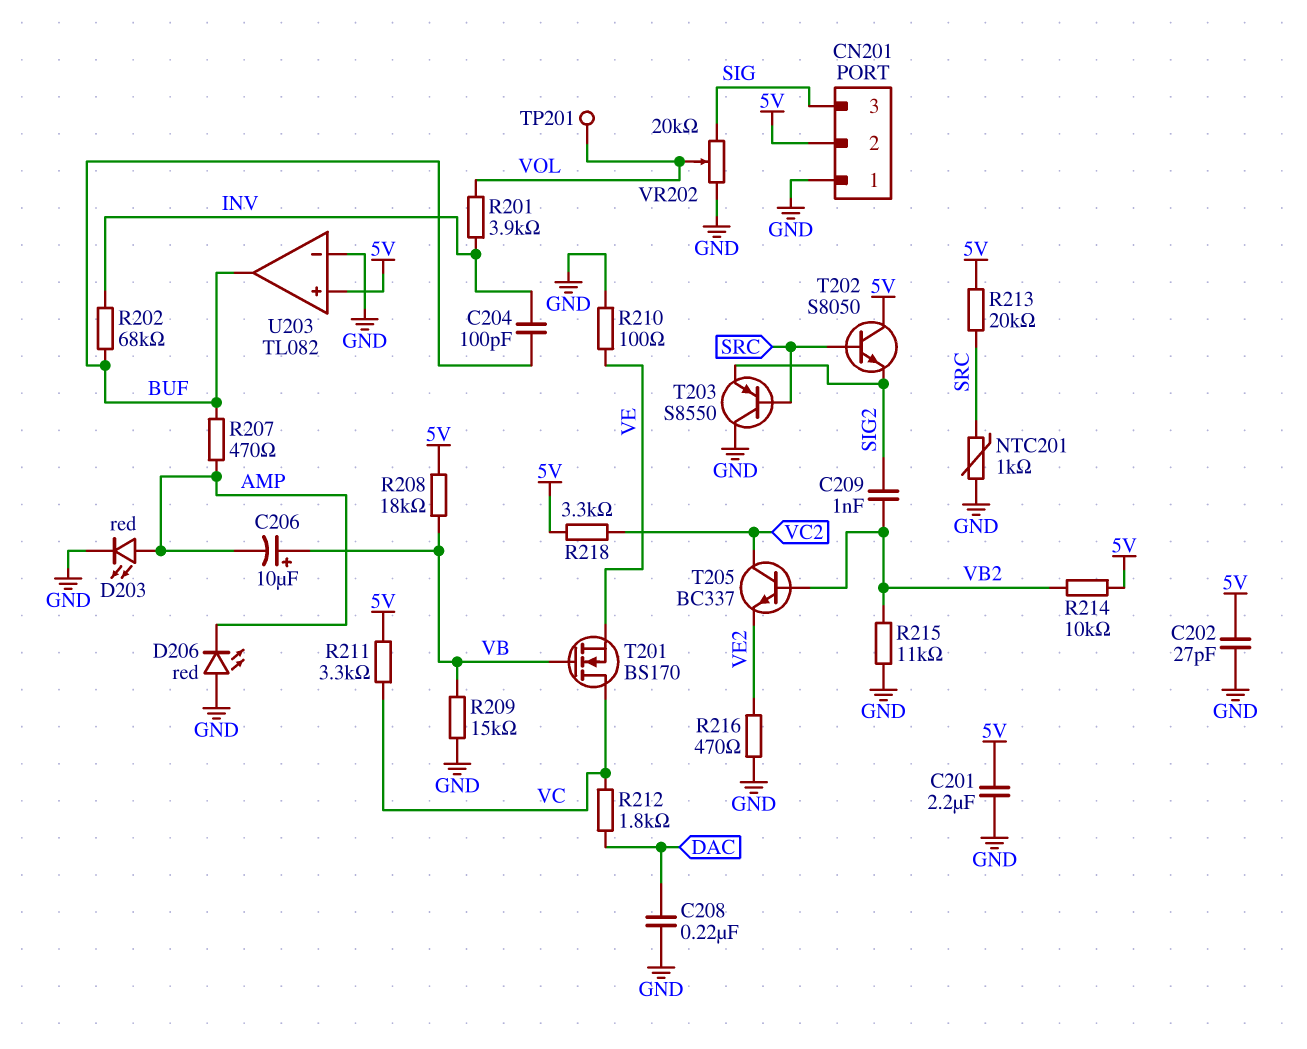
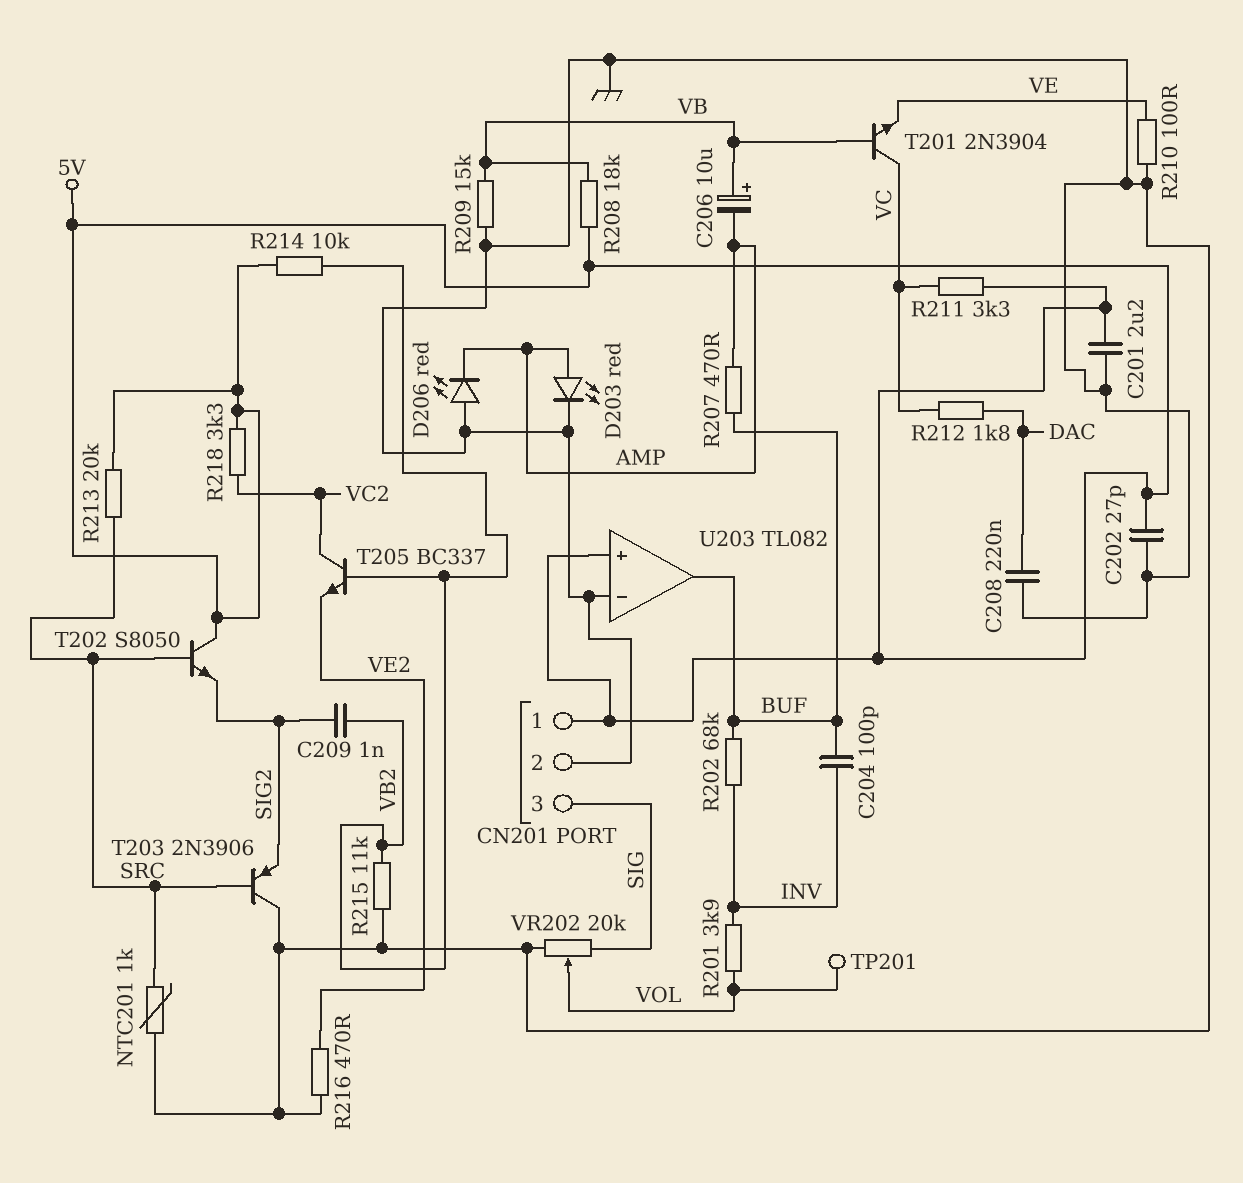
CN201 pin 1: GND -> 5V
CN201 pin 2: 5V -> GND
T201: NMOS BS170 (G VB, D VC, S VE) -> NPN 2N3904 (B VB, C VC, E VE)
T203: PNP S8550 (B SRC, C GND, E SIG2) -> PNP 2N3906 (B SRC, C GND, E SIG2)

